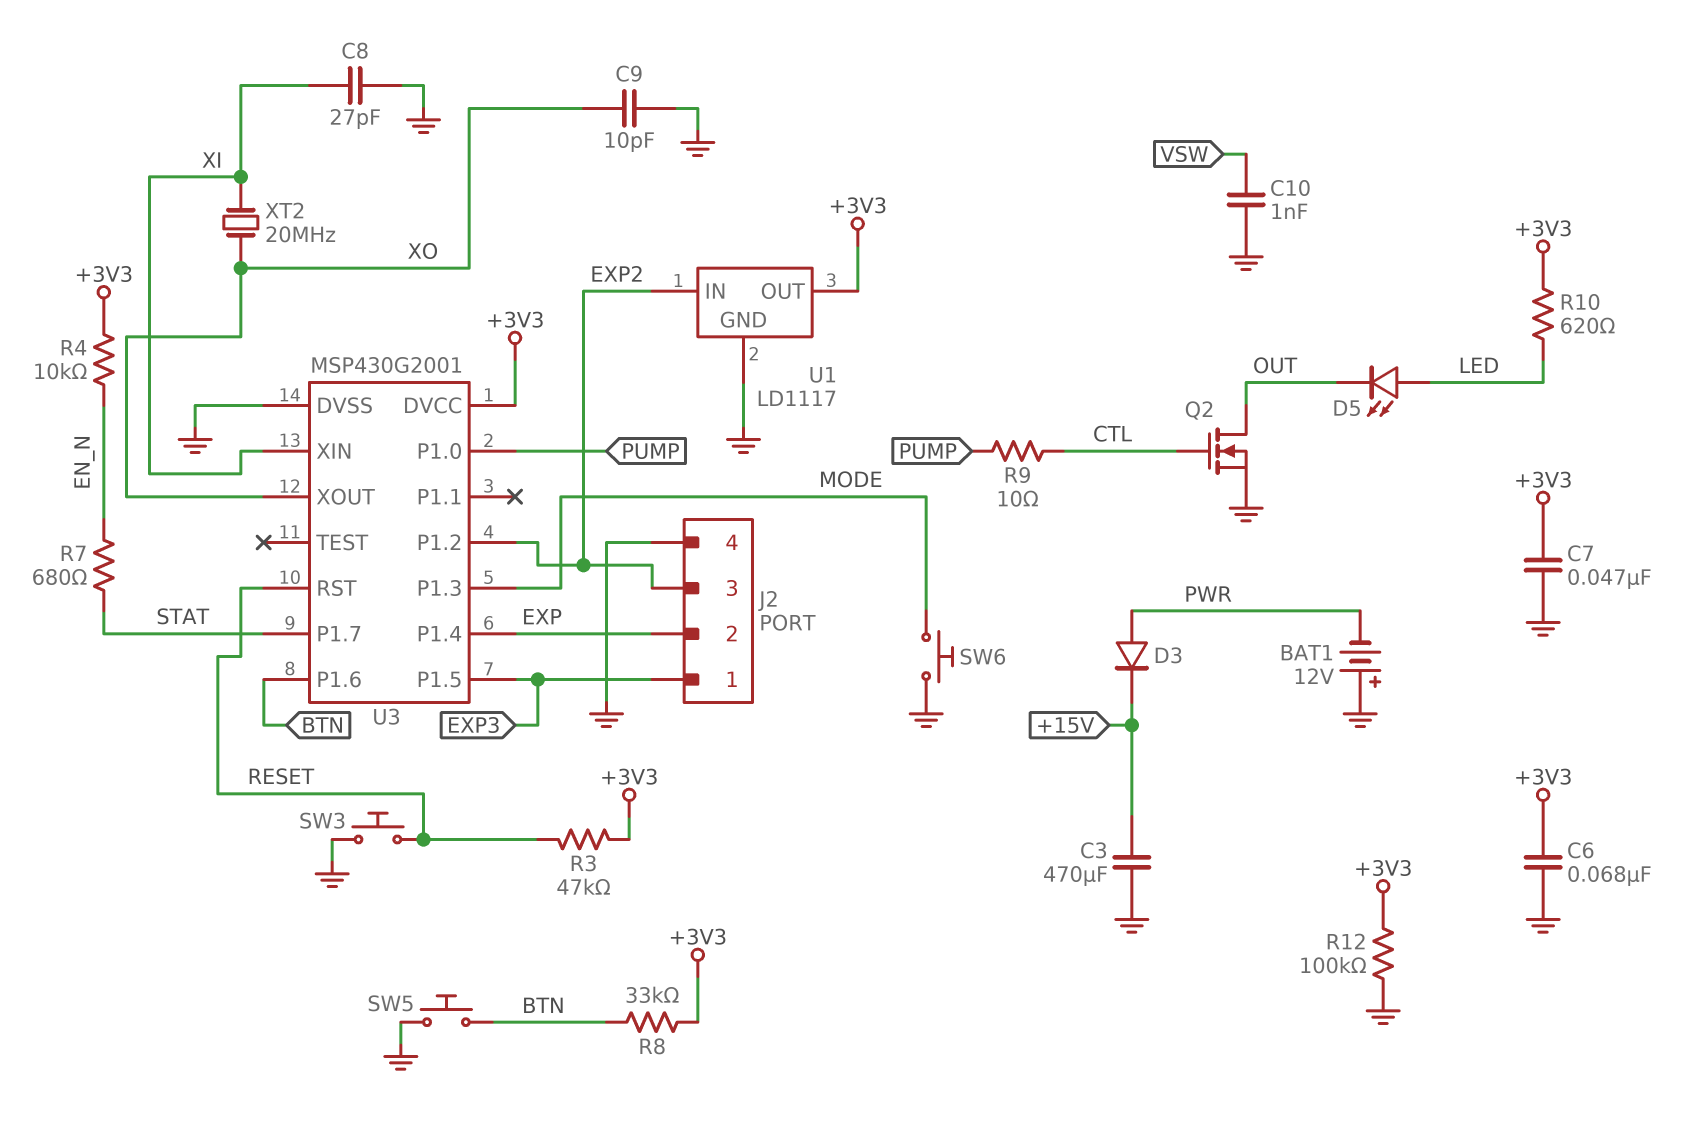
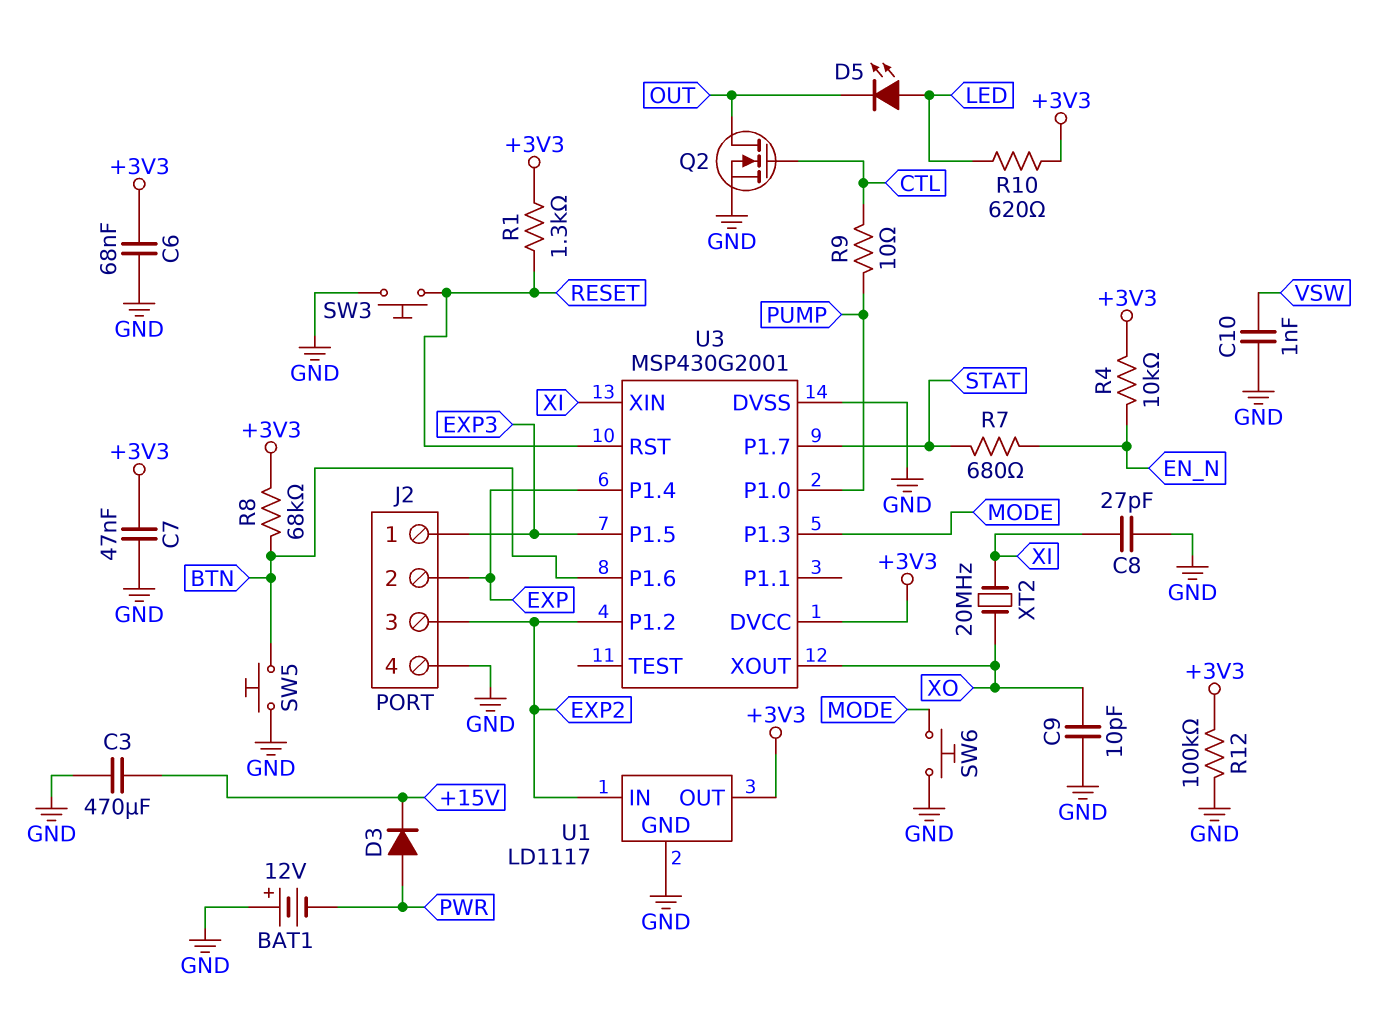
R1: none -> 1.3k (+3V3, RESET)
R3: 47k (+3V3, RESET) -> none
R8: 33k (+3V3, BTN) -> 68k (+3V3, BTN)

